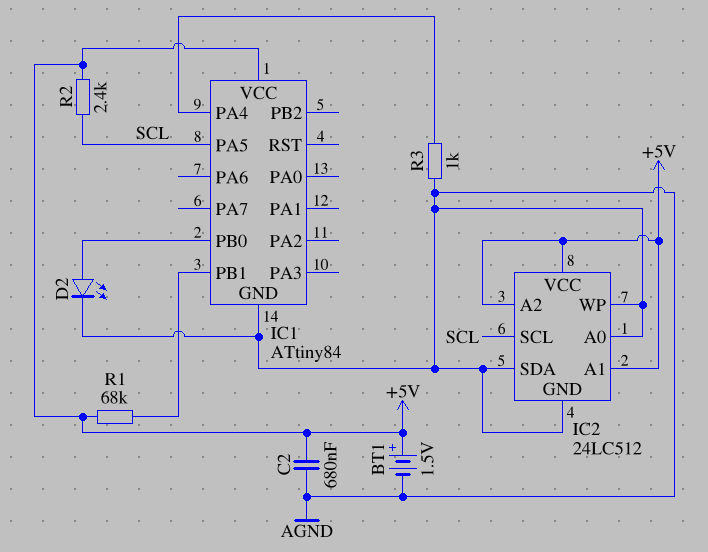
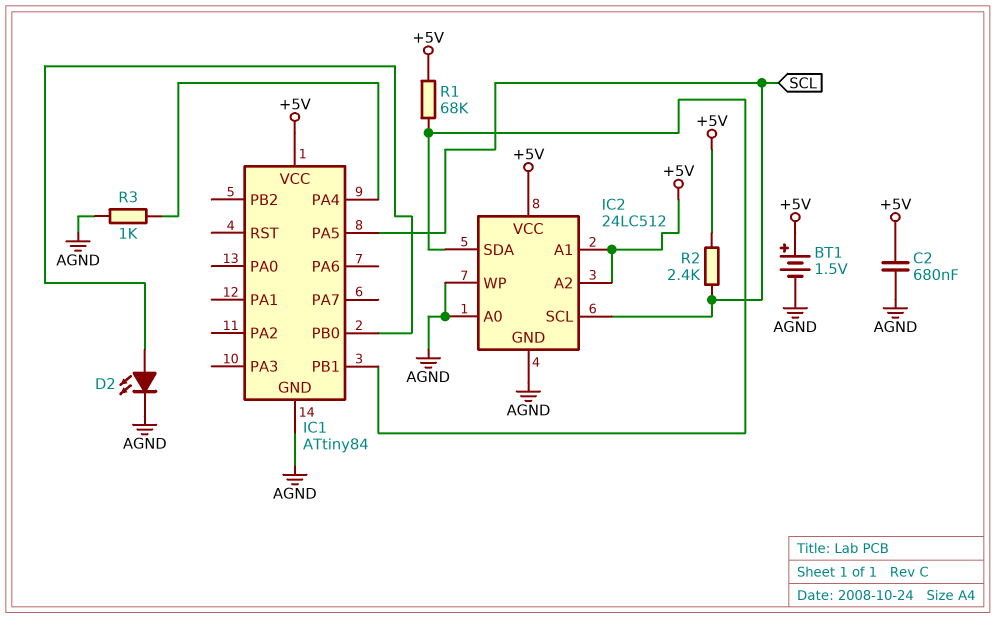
IC2 pin SDA: AGND -> IC1/PB1

